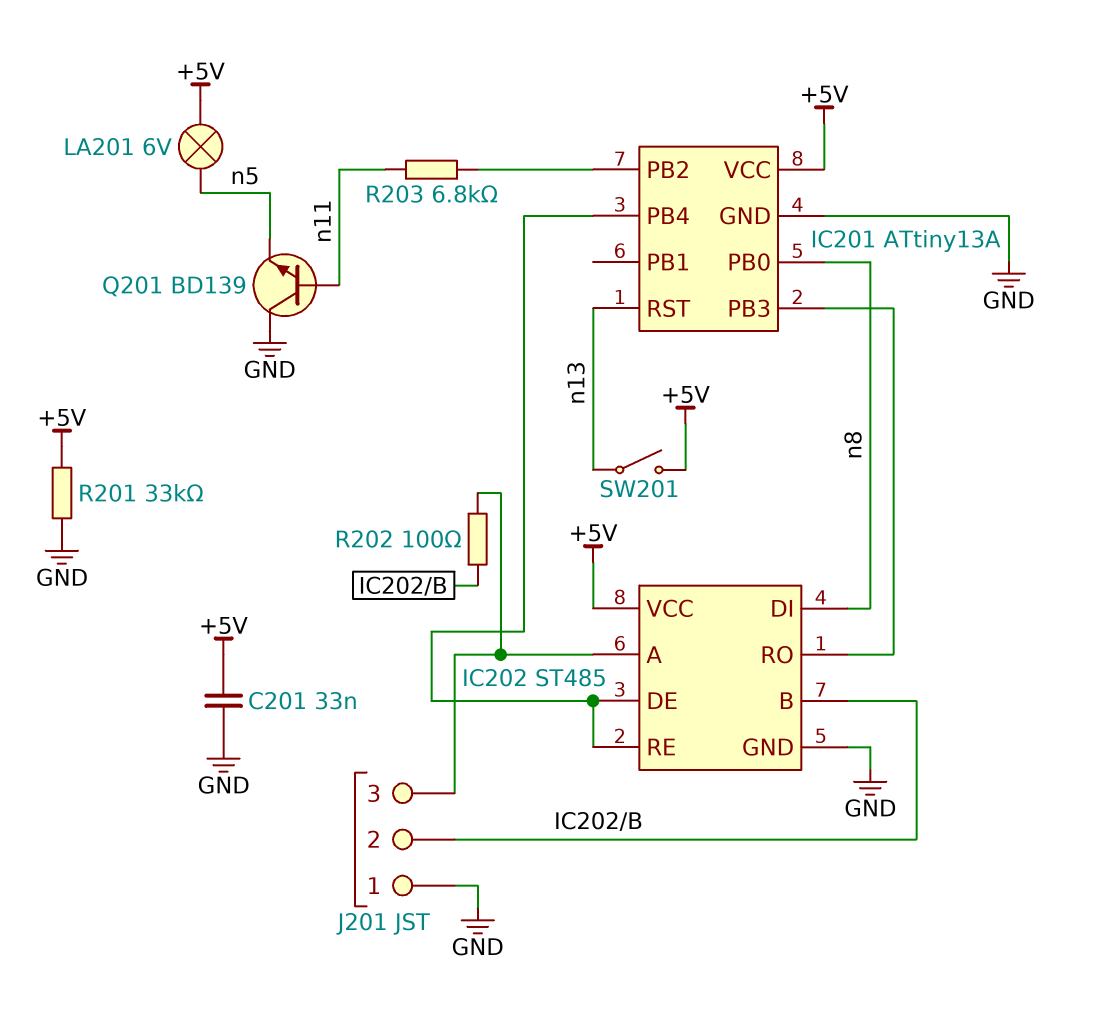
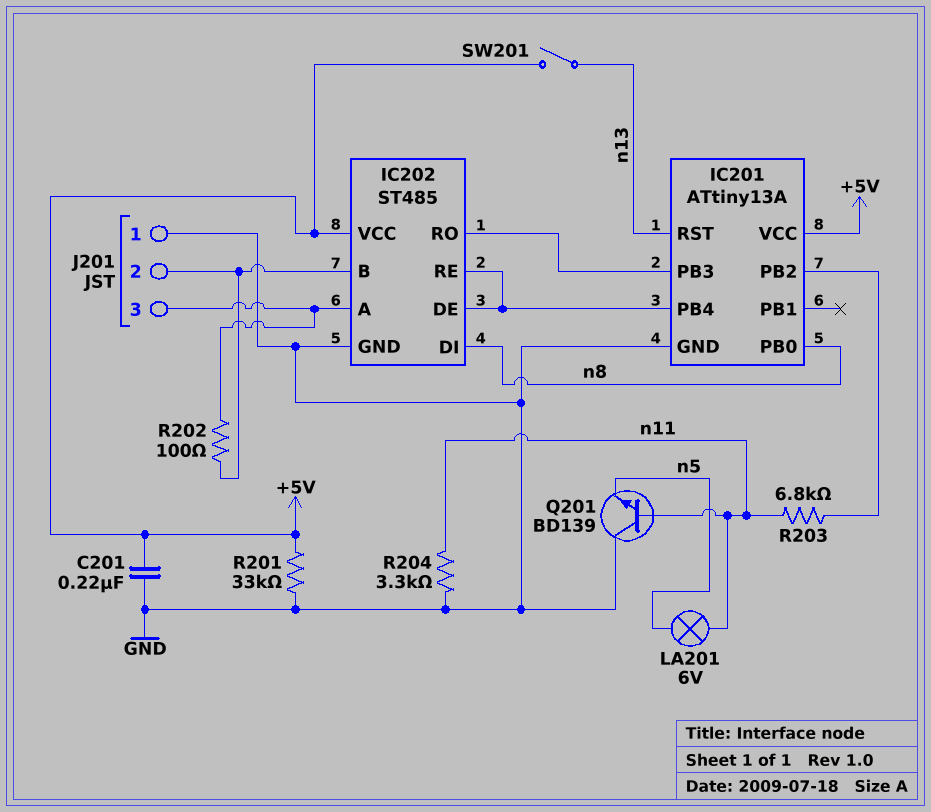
C201: 33nF (+5V, GND) -> 220nF (+5V, GND)
LA201: lamp 6V (+5V, n5) -> lamp 6V (n5, n11)
R204: none -> 3.3k (GND, n11)

